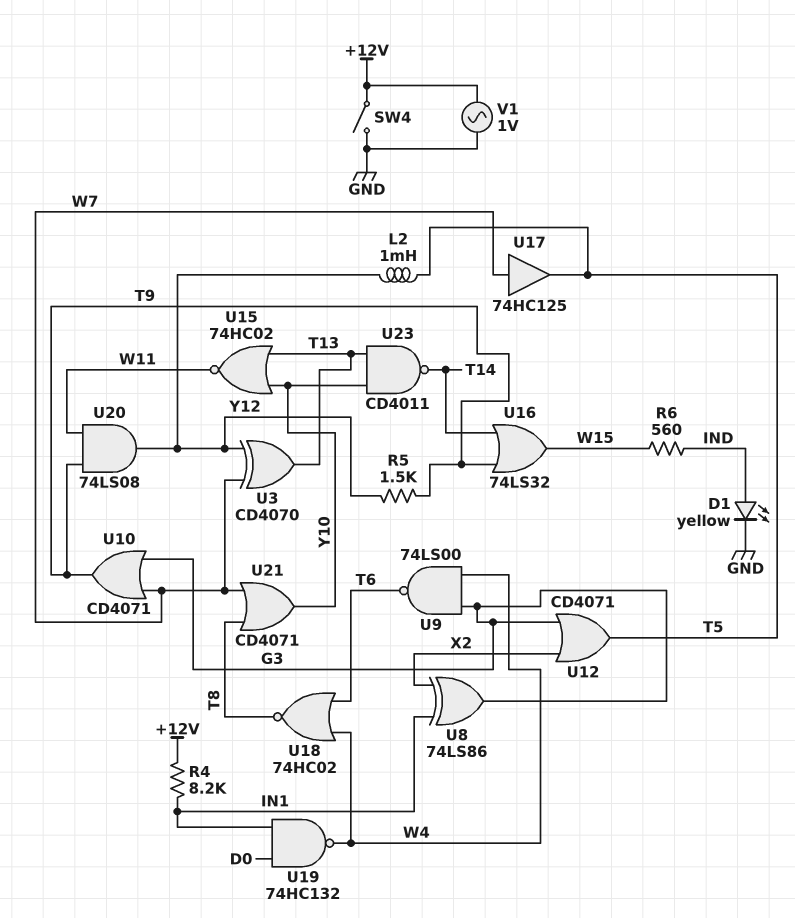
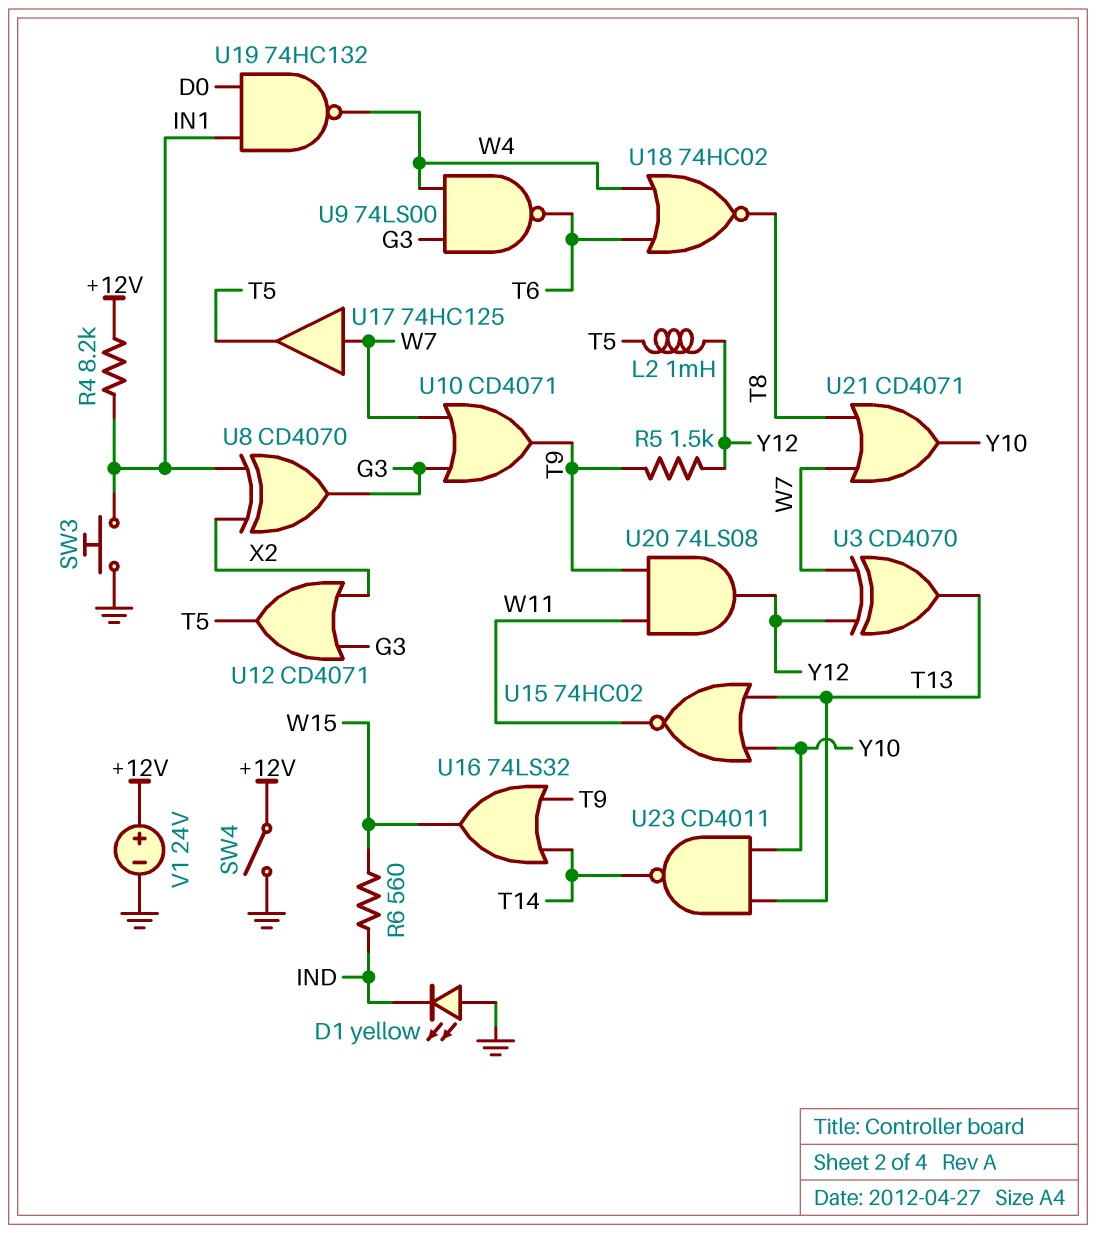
D1: LED yellow (A IND, K GND) -> LED yellow (A GND, K IND)
SW3: none -> button (GND, IN1)
U8: XOR 74LS86 (in IN1, in X2, out G3) -> XOR CD4070 (in IN1, in X2, out G3)
V1: AC 1V (+12V, GND) -> 24V (plus +12V, minus GND)

